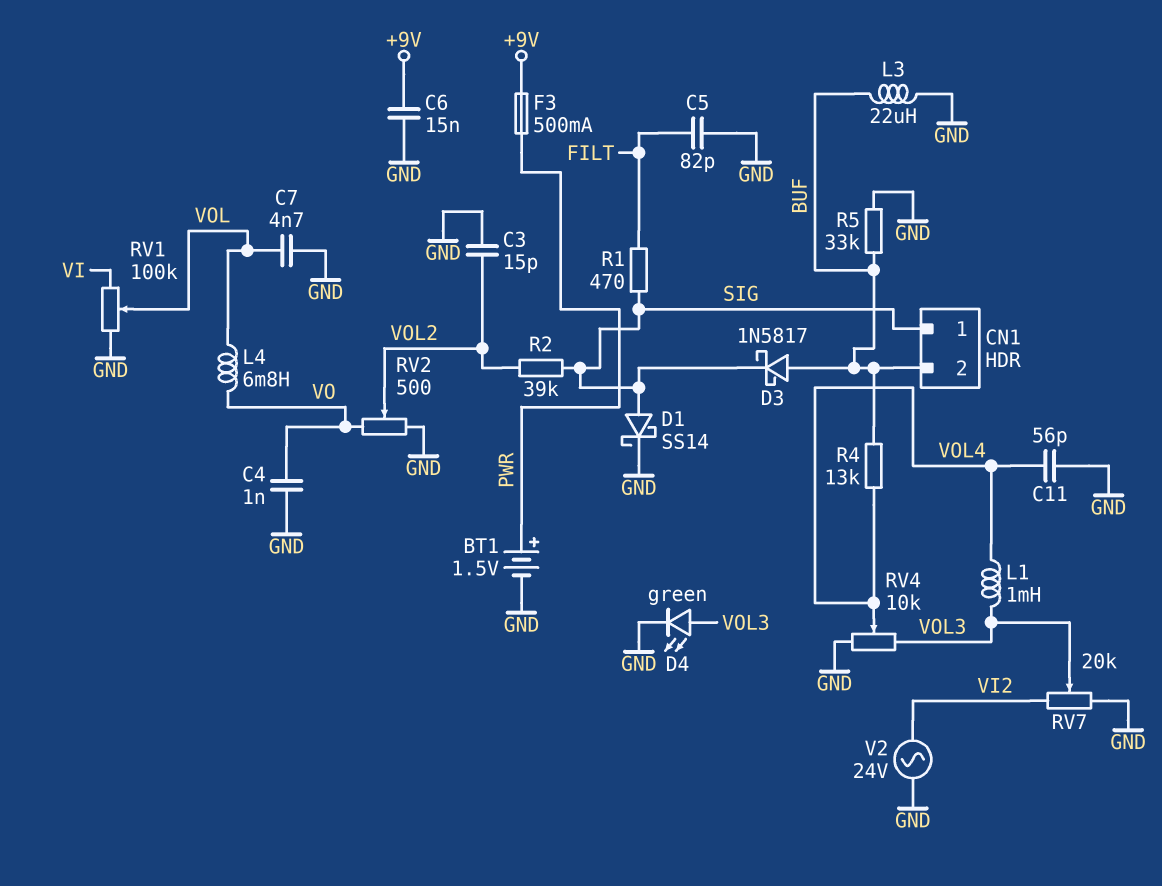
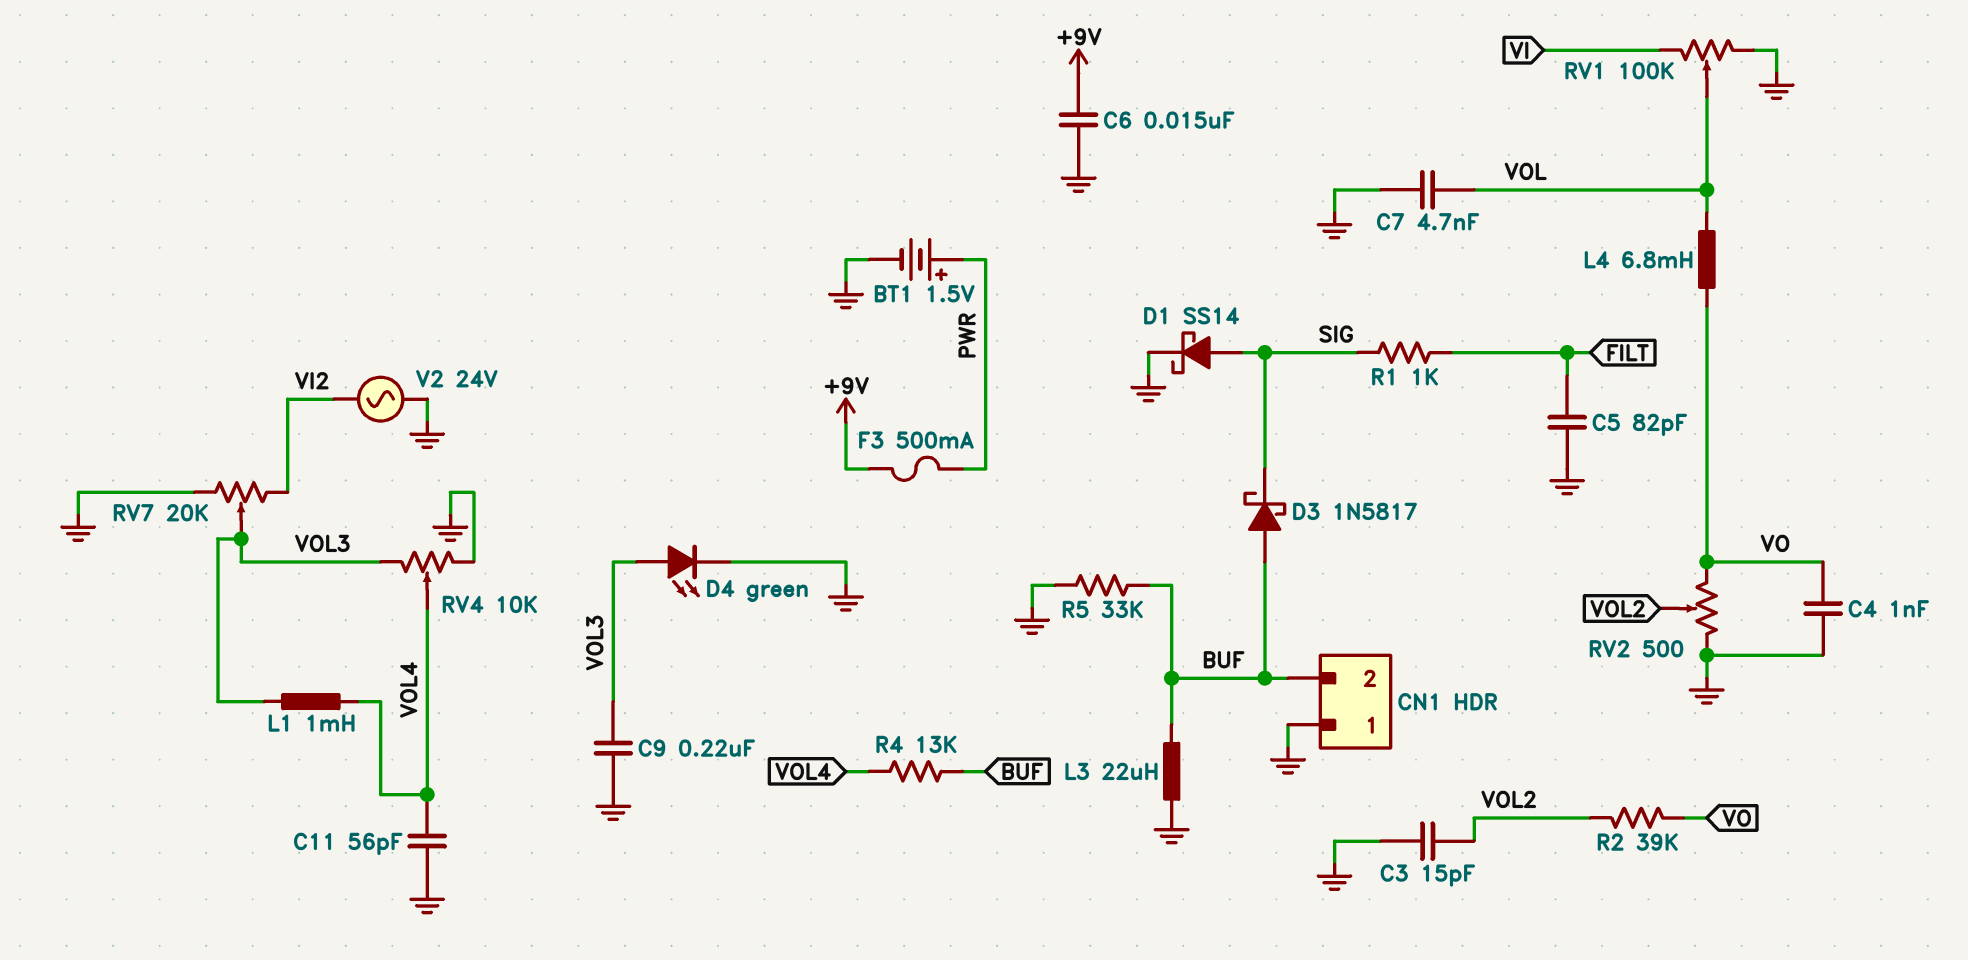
C9: none -> 220nF (GND, VOL3)
CN1 pin 1: SIG -> GND
R1: 470 (FILT, SIG) -> 1k (FILT, SIG)
R2: 39k (SIG, VOL2) -> 39k (VO, VOL2)

